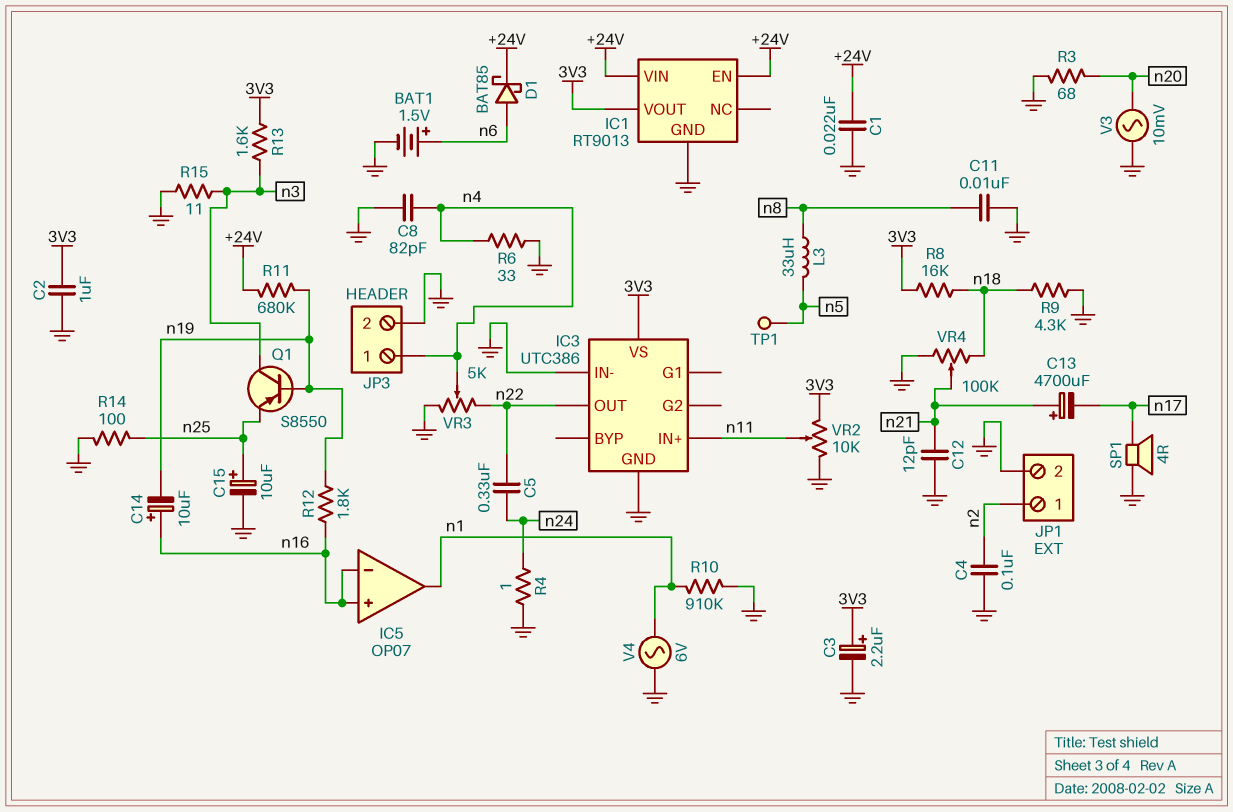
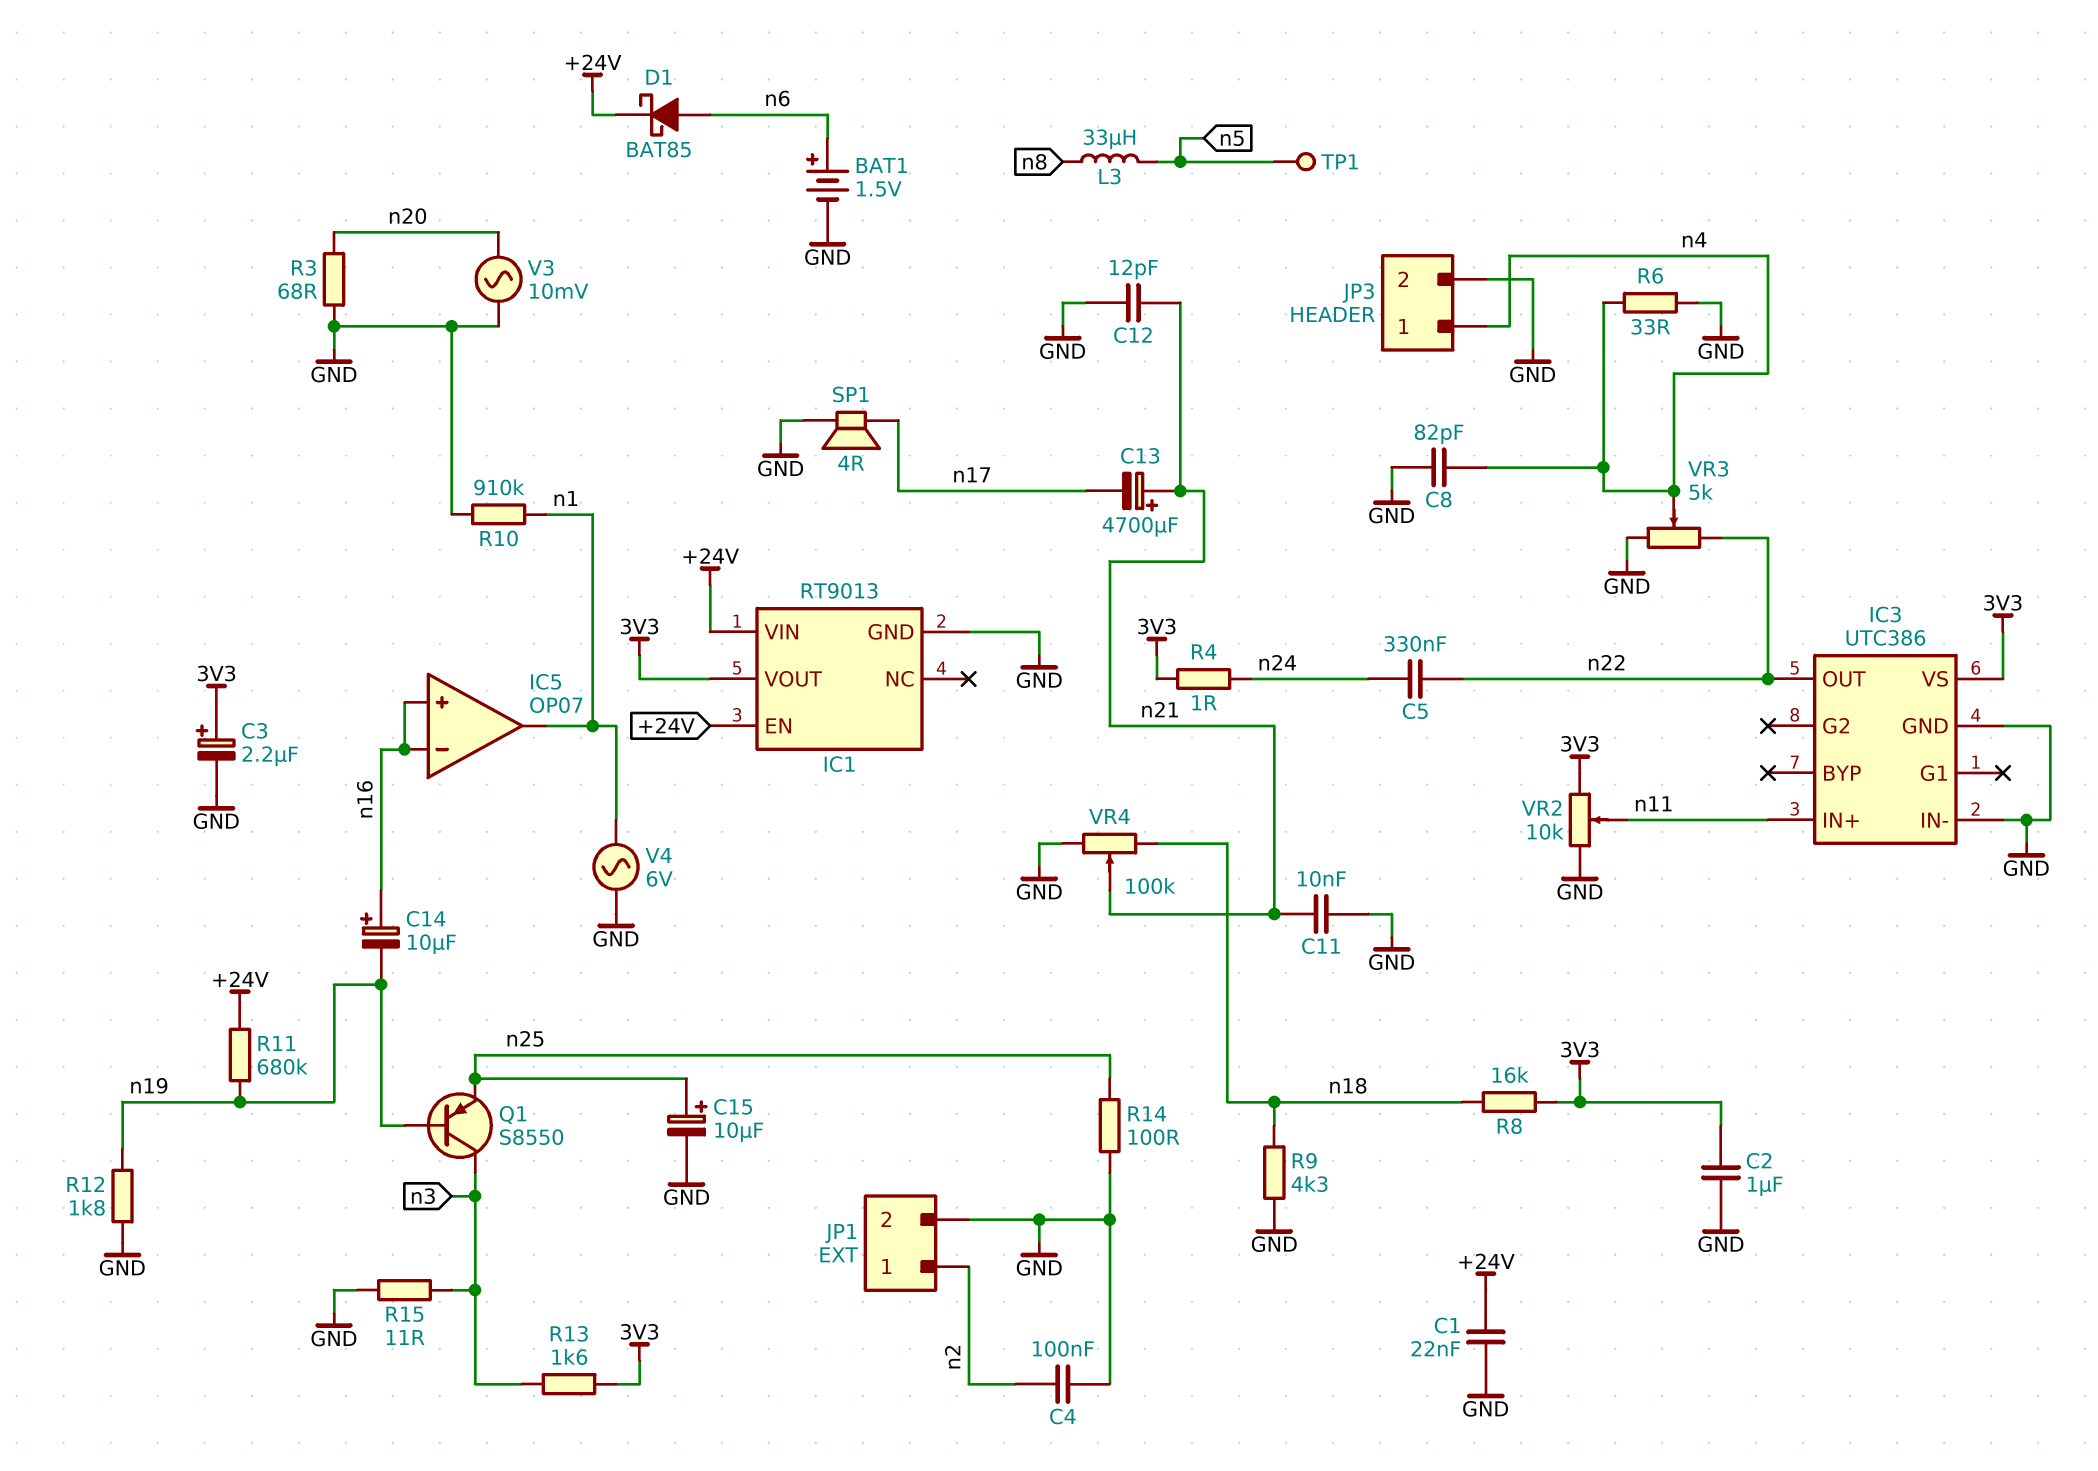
C11: 10nF (GND, n8) -> 10nF (GND, n21)
R4: 1 (GND, n24) -> 1 (3V3, n24)
R12: 1.8k (n16, n19) -> 1.8k (GND, n19)

